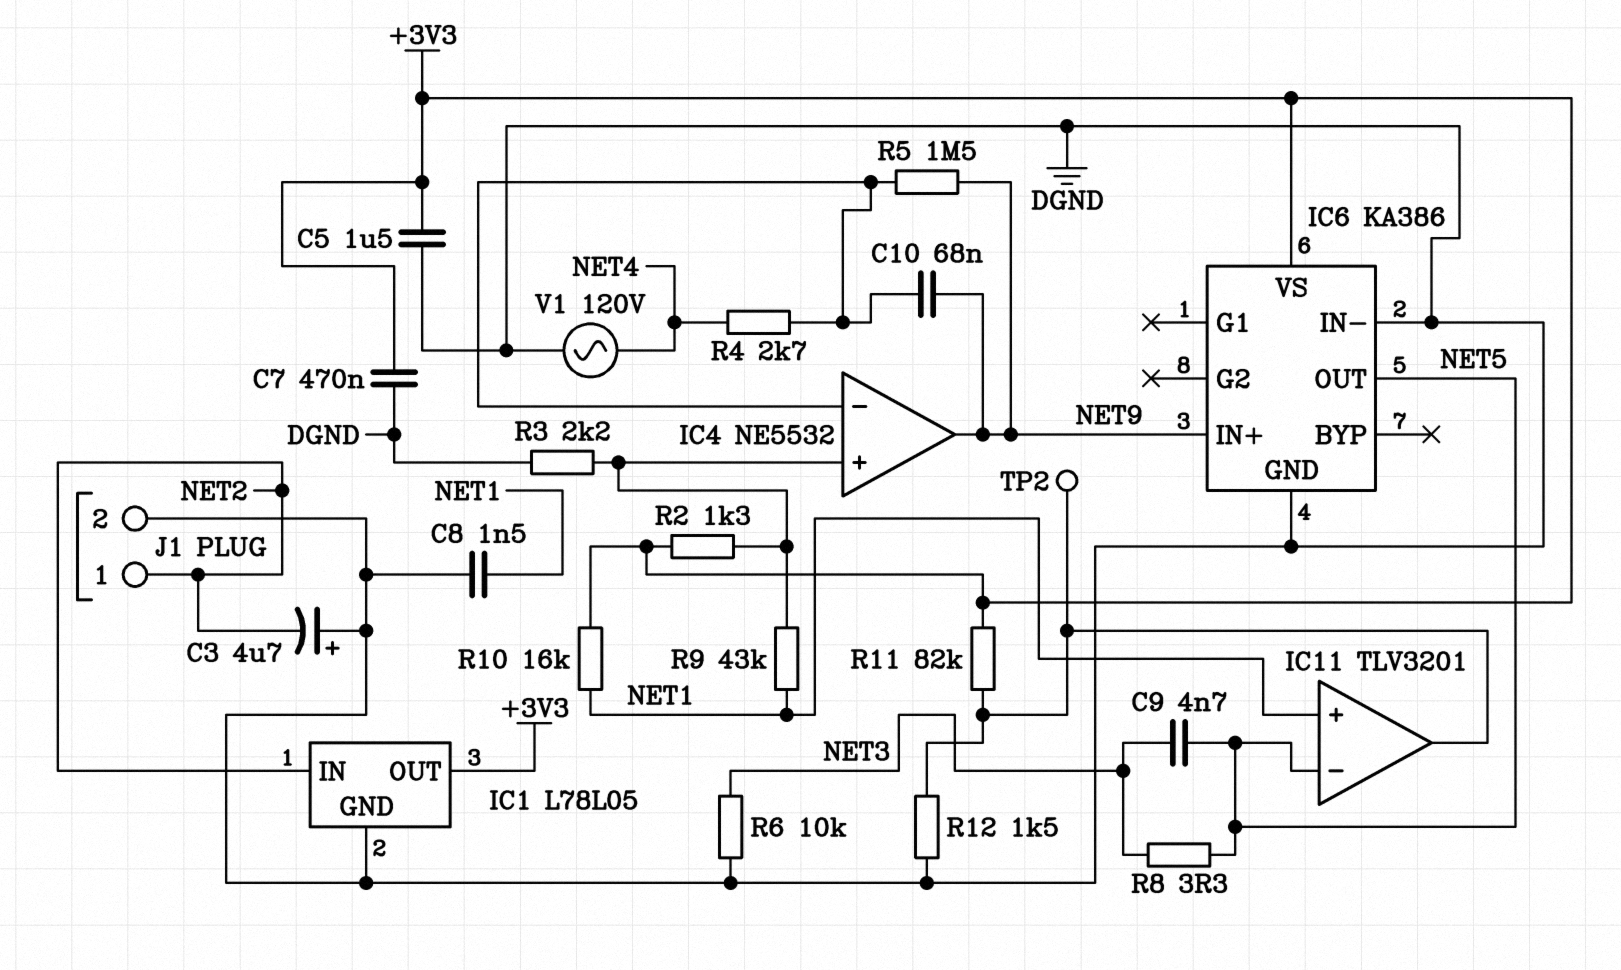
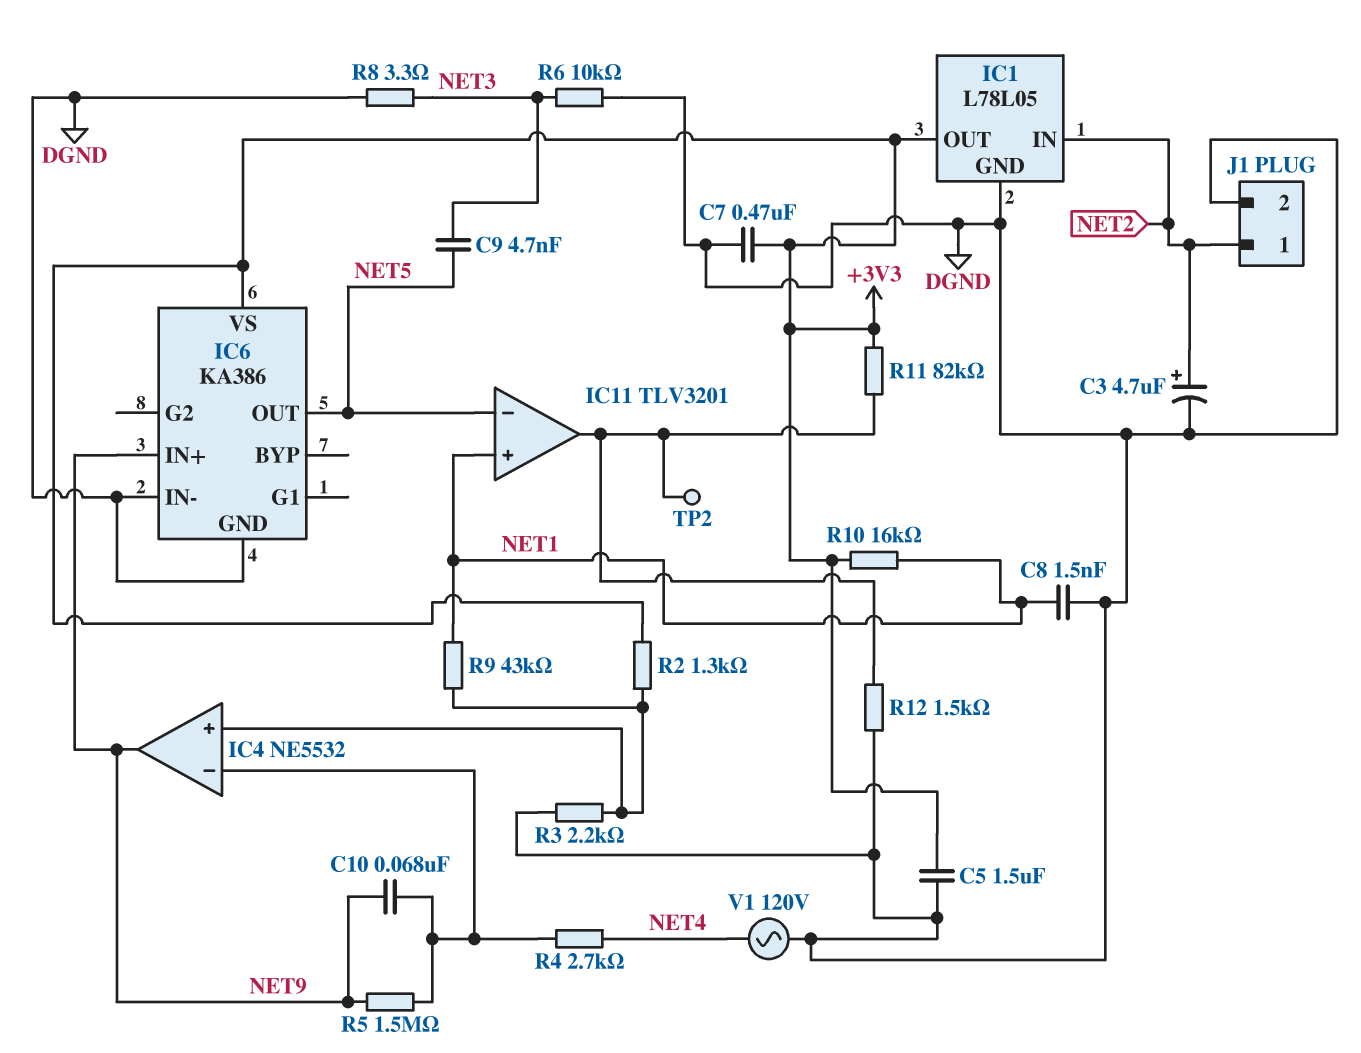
C3: 4.7uF (plus DGND, minus NET2) -> 4.7uF (plus NET2, minus DGND)
R8: 3.3 (NET3, NET5) -> 3.3 (DGND, NET3)

